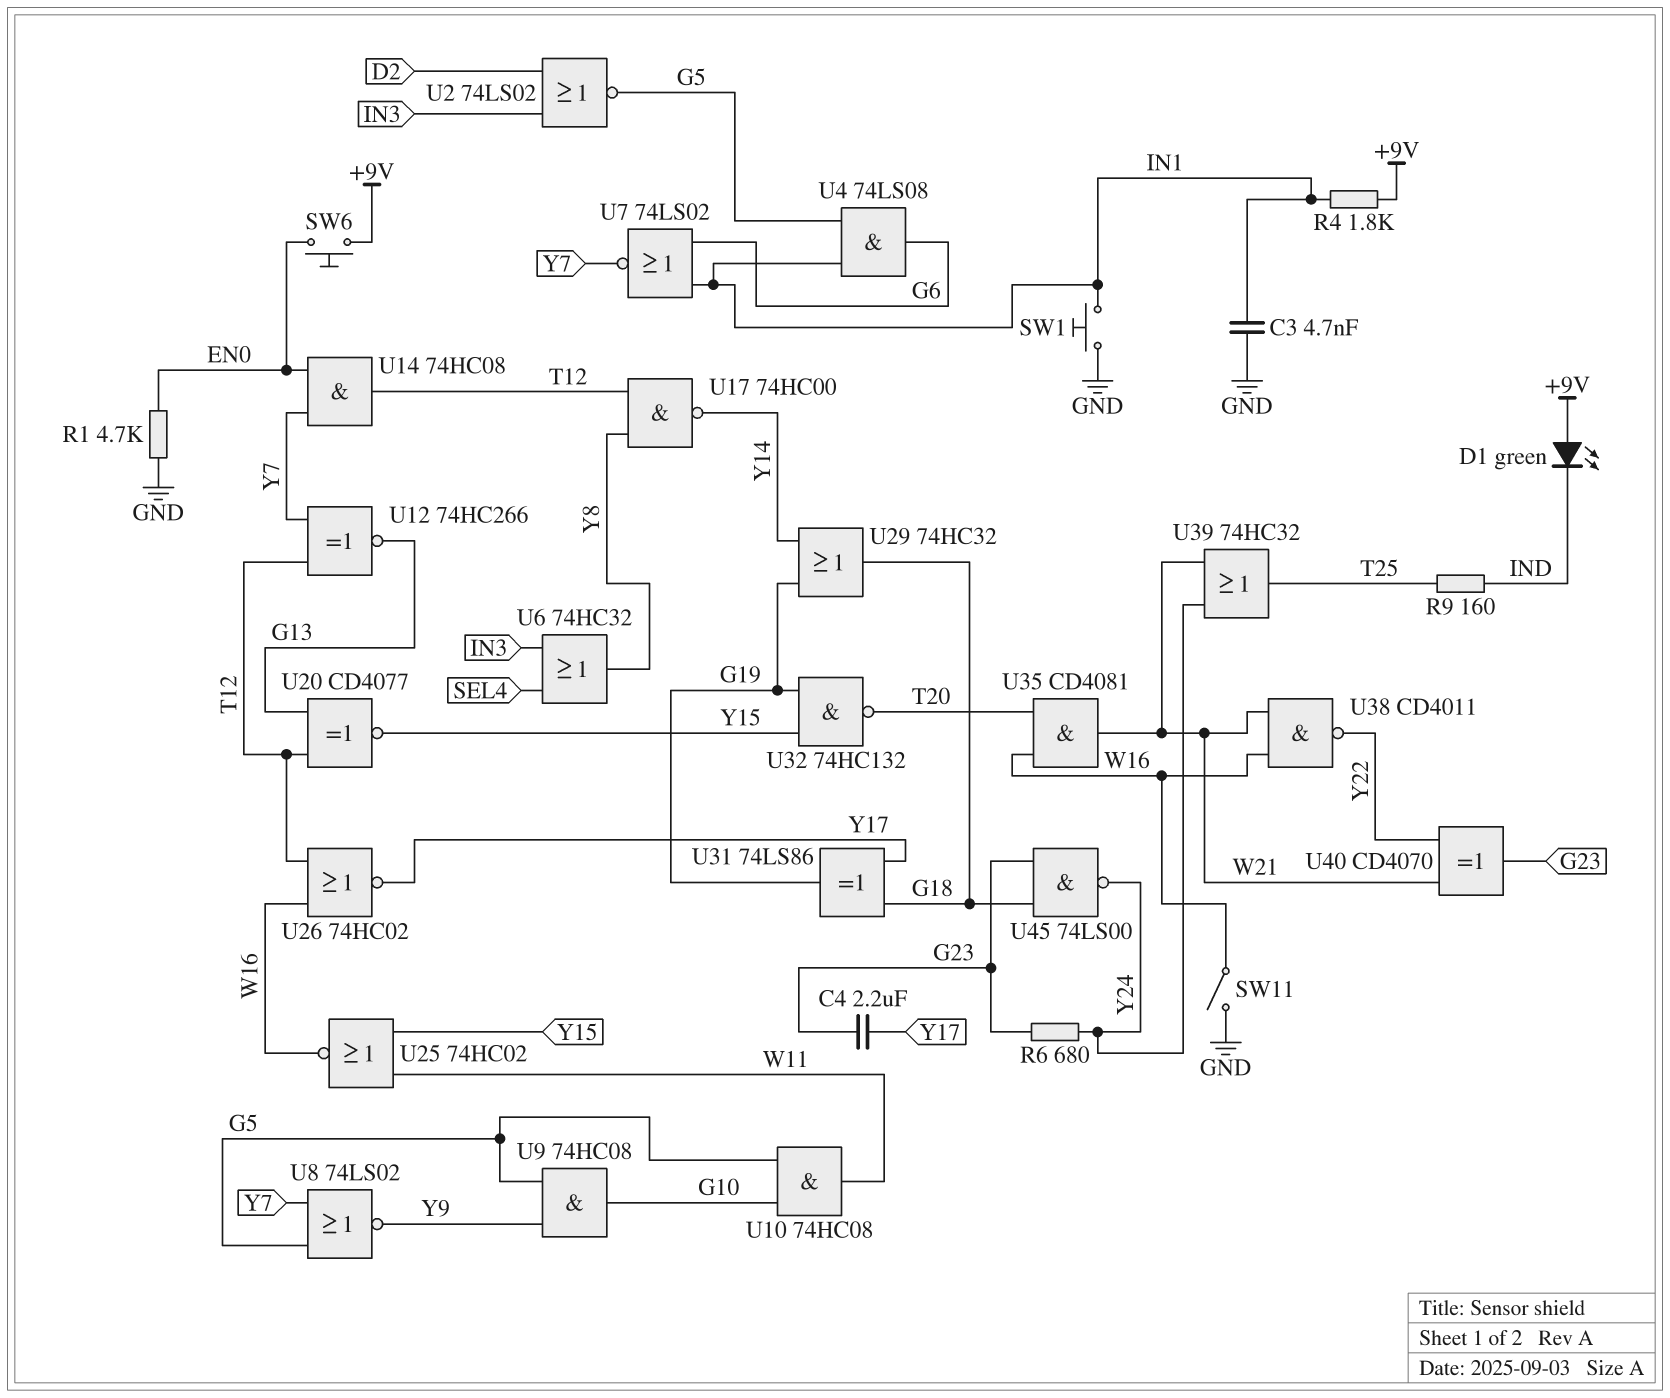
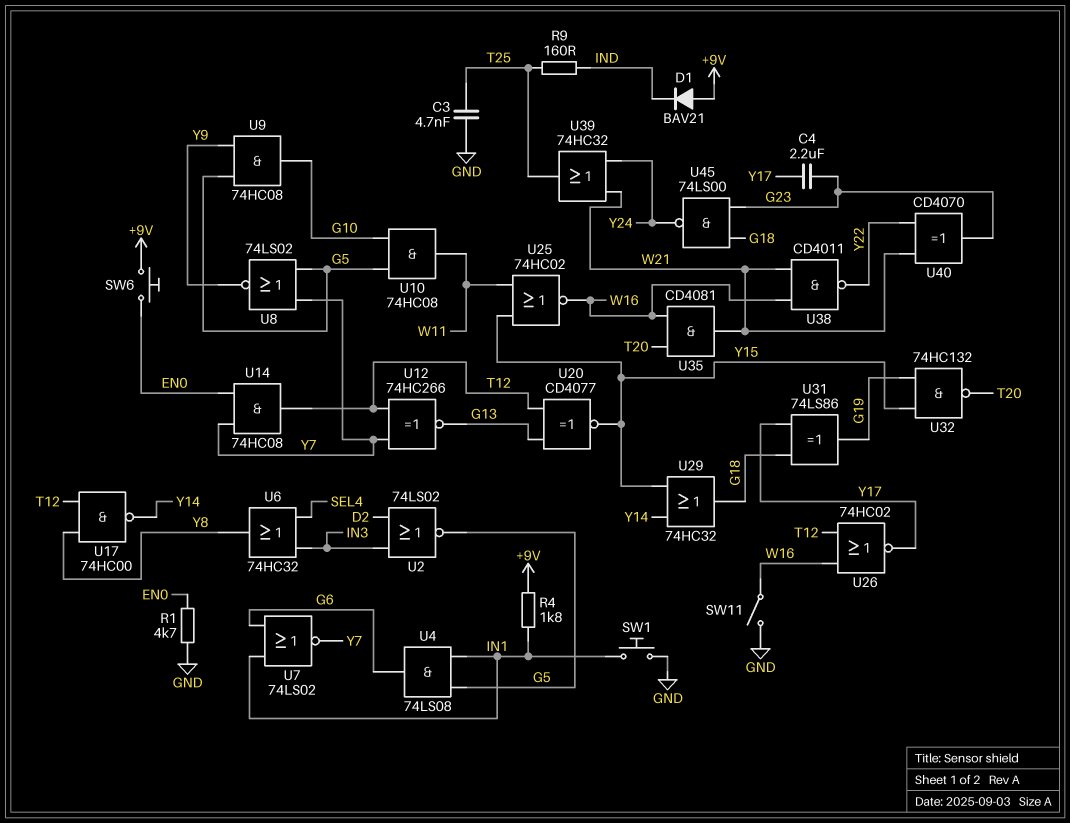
C3: 4.7nF (GND, IN1) -> 4.7nF (GND, T25)
D1: LED green (A +9V, K IND) -> diode BAV21 (A +9V, K IND)
R6: 680 (G23, Y24) -> none
U29: OR 74HC32 (in G19, in Y14, out G18) -> OR 74HC32 (in Y14, in Y15, out G18)

